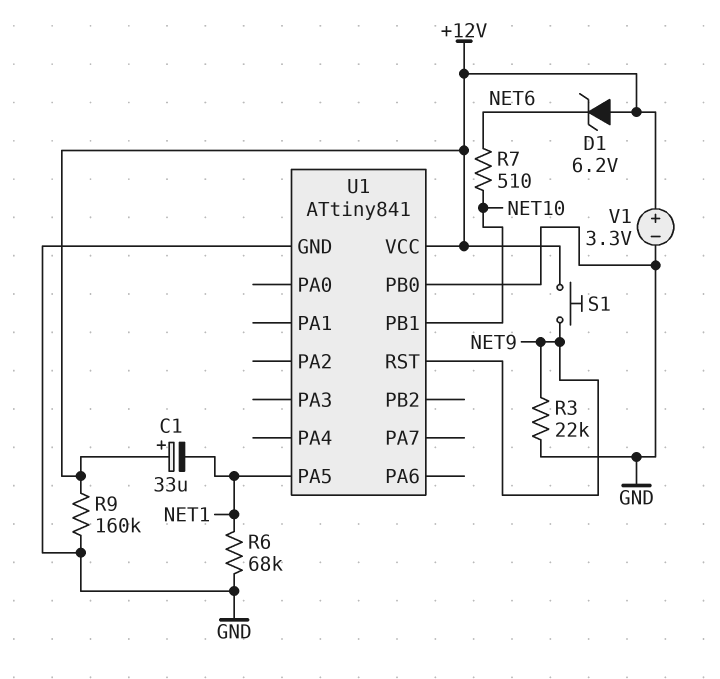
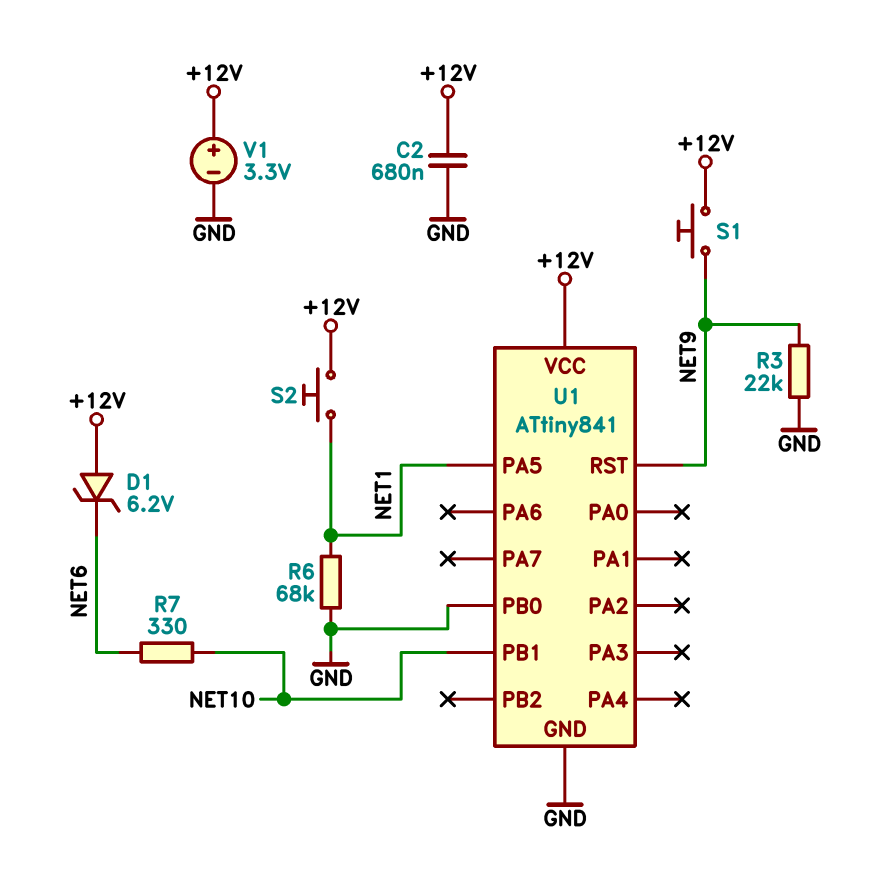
C1: 33uF (plus +12V, minus NET1) -> none
C2: none -> 680nF (+12V, GND)
R7: 510 (NET6, NET10) -> 330 (NET6, NET10)
R9: 160k (+12V, GND) -> none
S2: none -> button (+12V, NET1)

